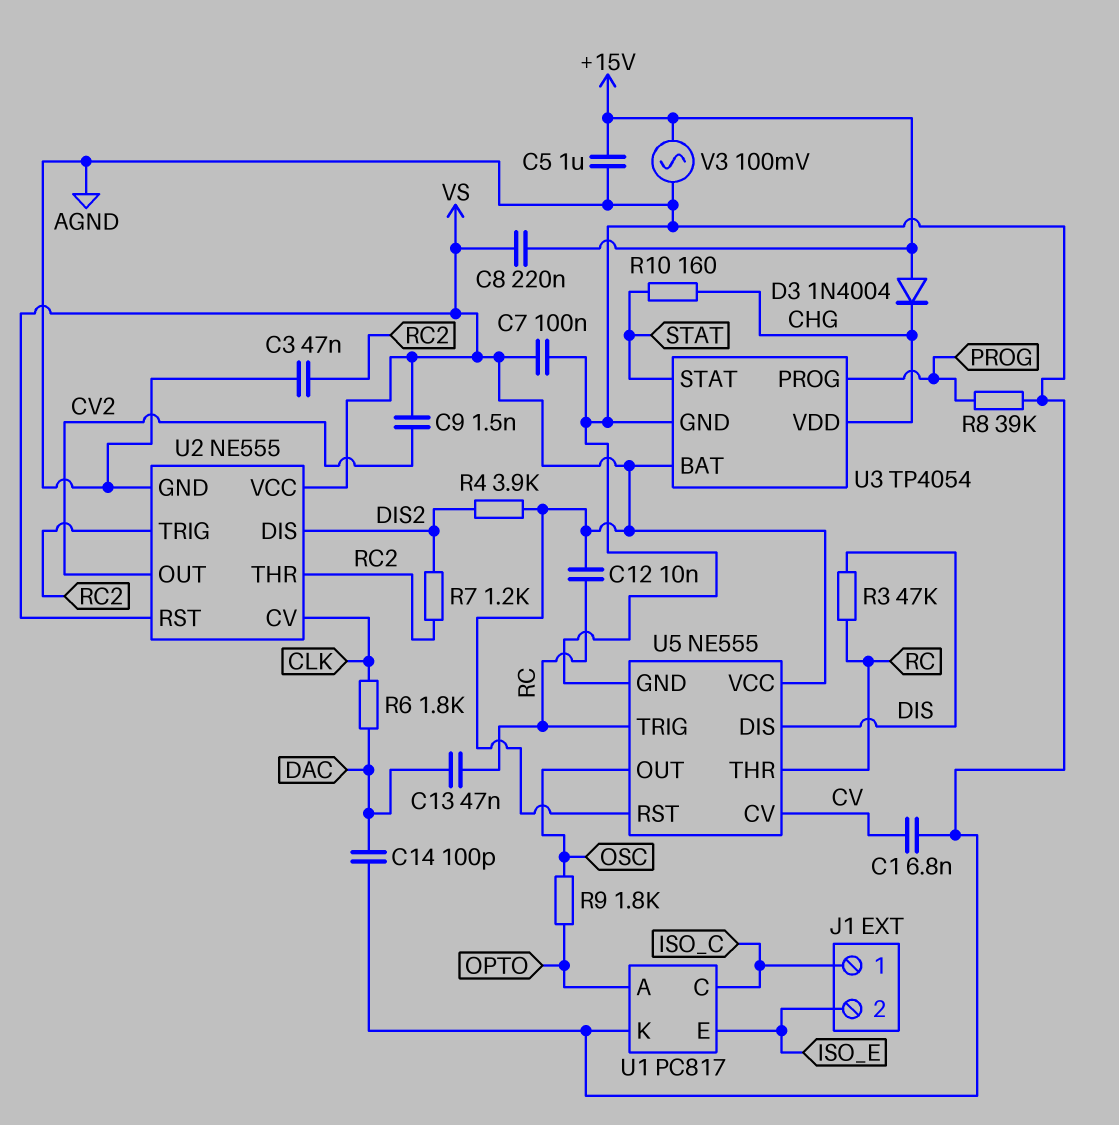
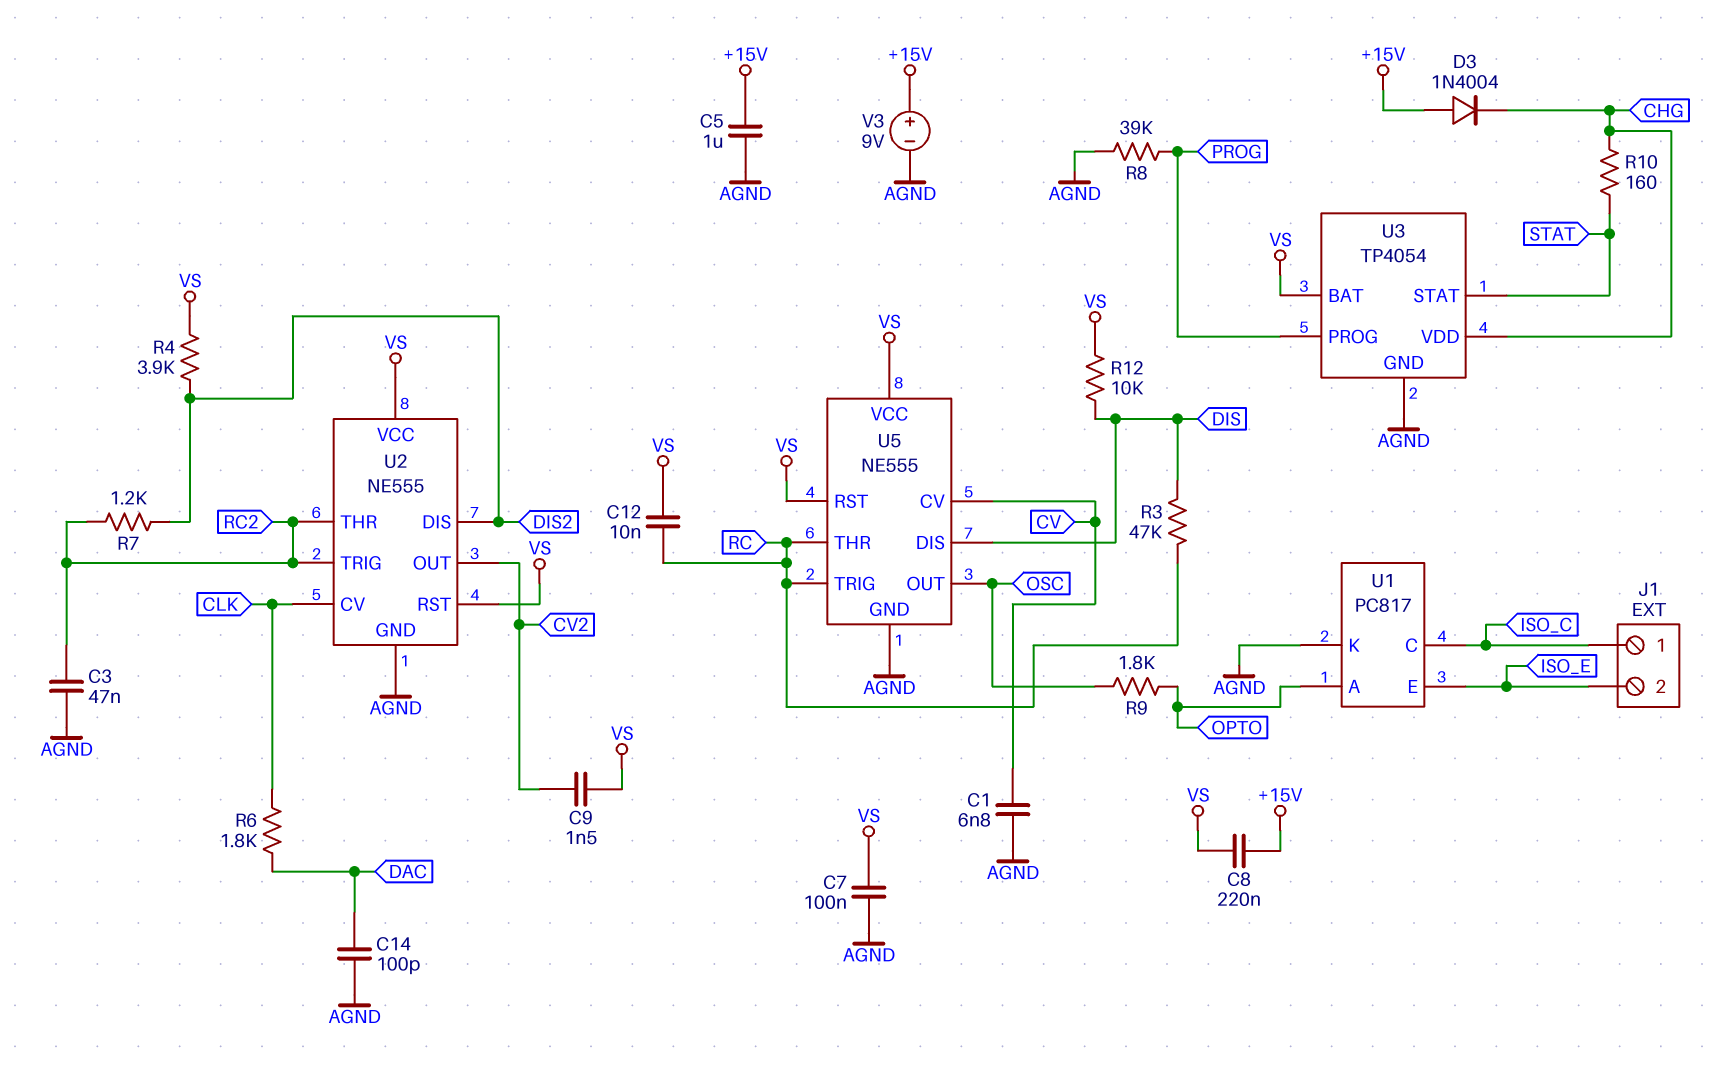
C13: 47nF (DAC, RC) -> none
R12: none -> 10k (DIS, VS)
V3: AC 100mV (+15V, AGND) -> 9V (plus +15V, minus AGND)

